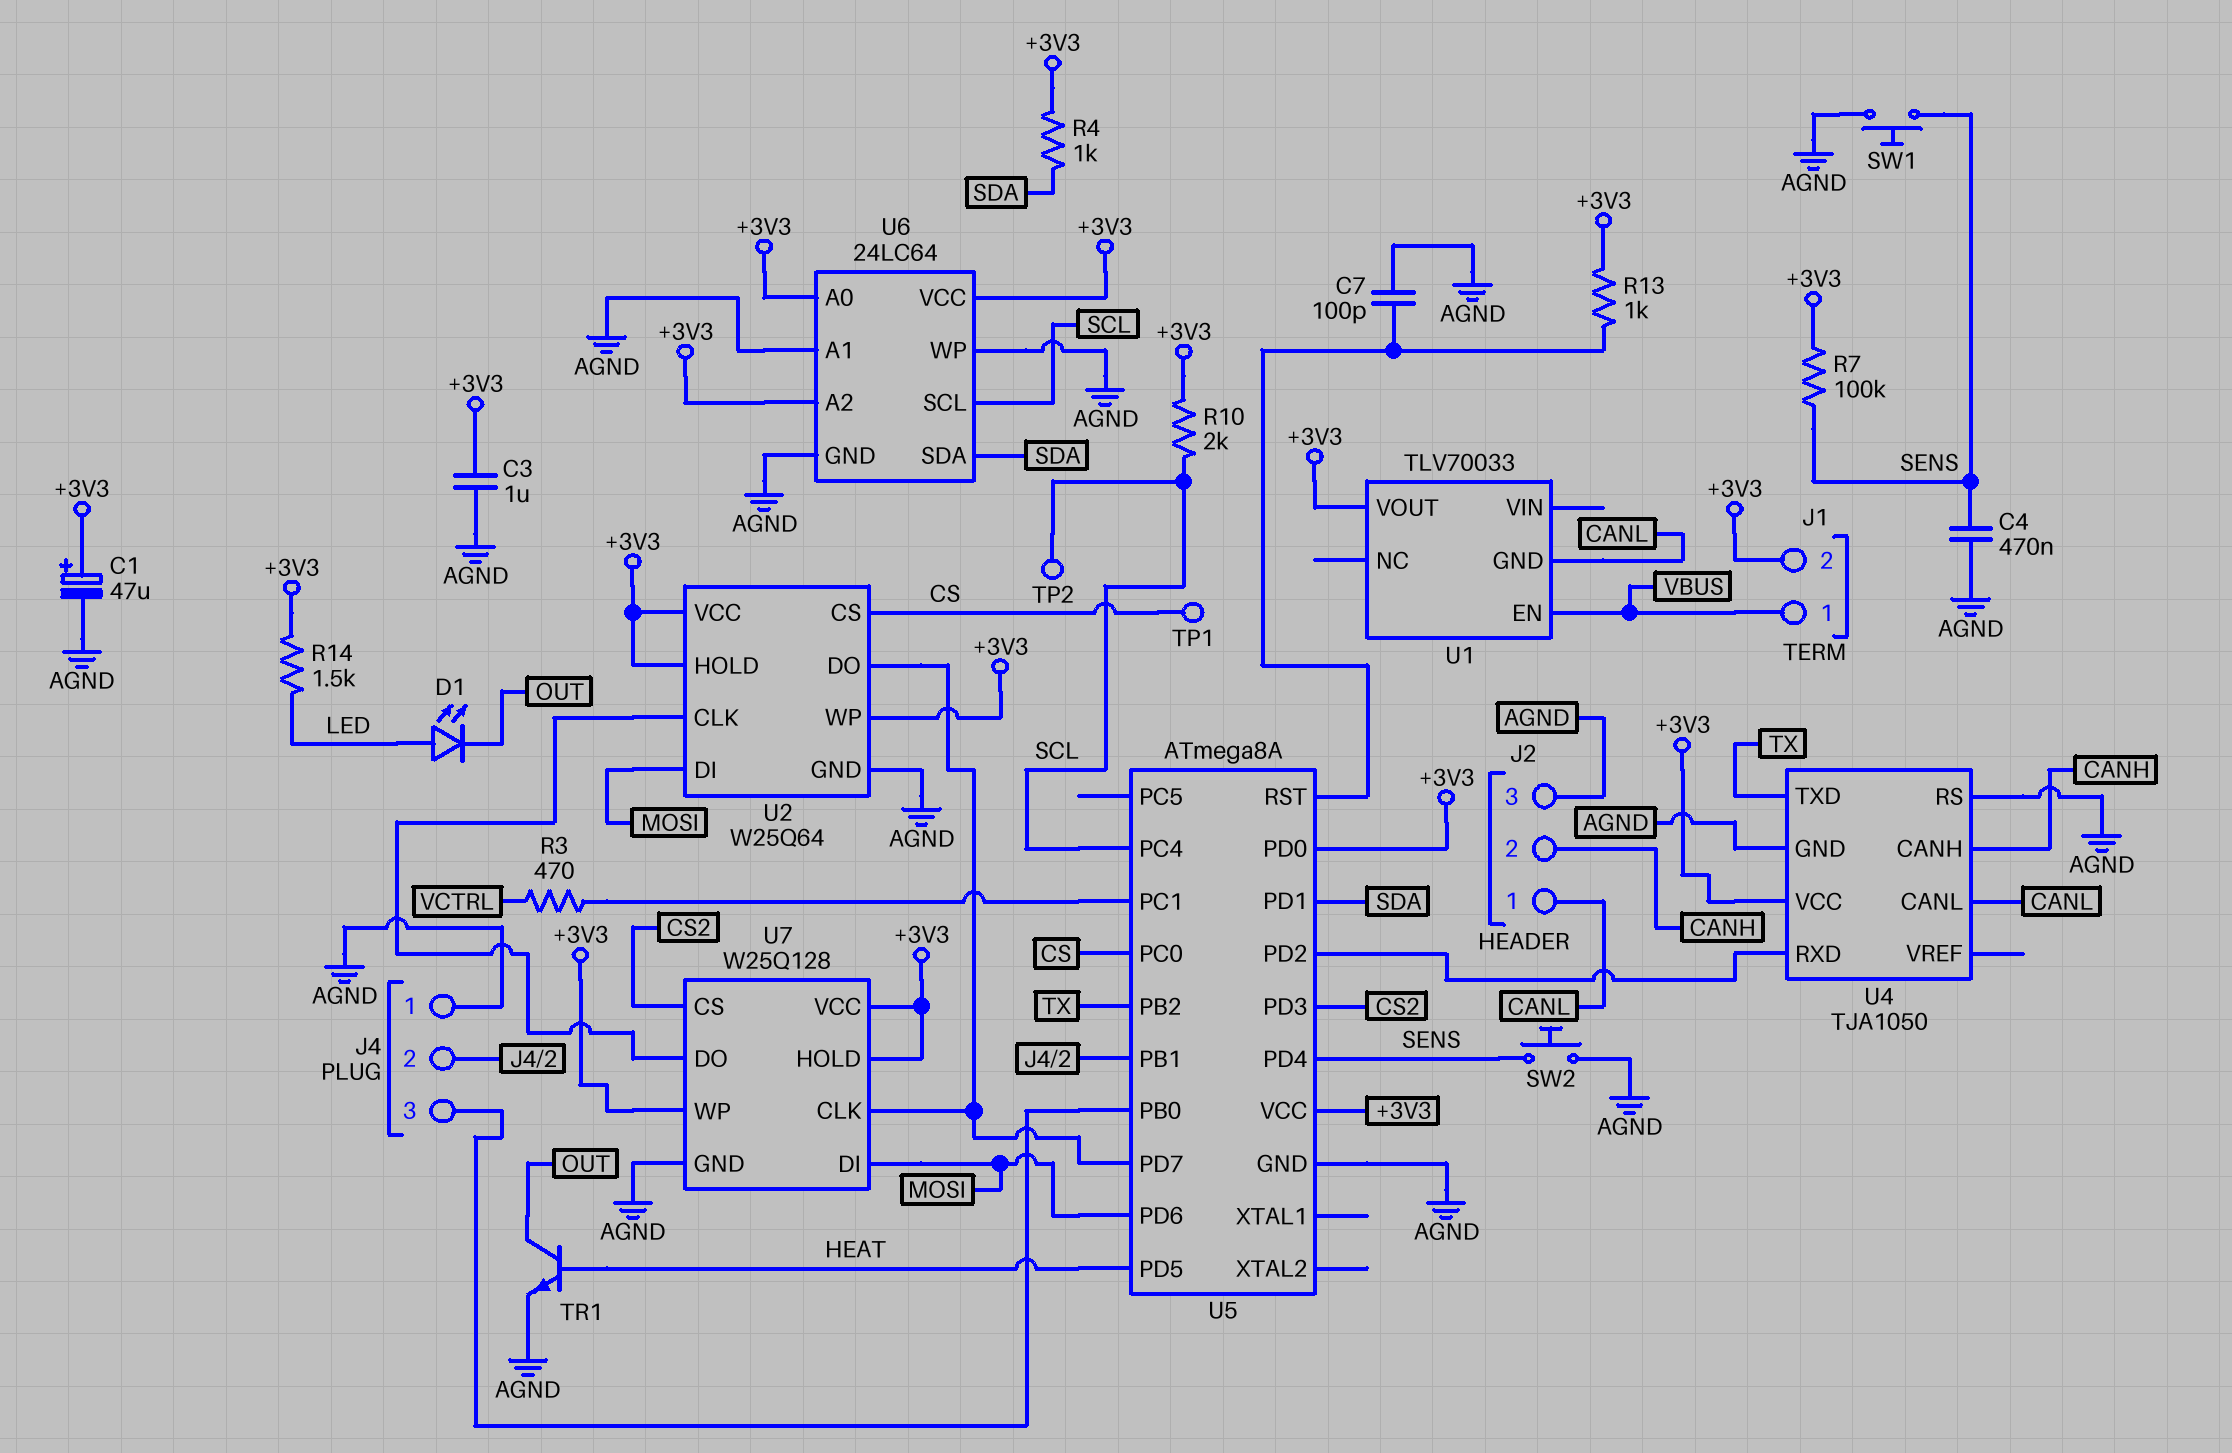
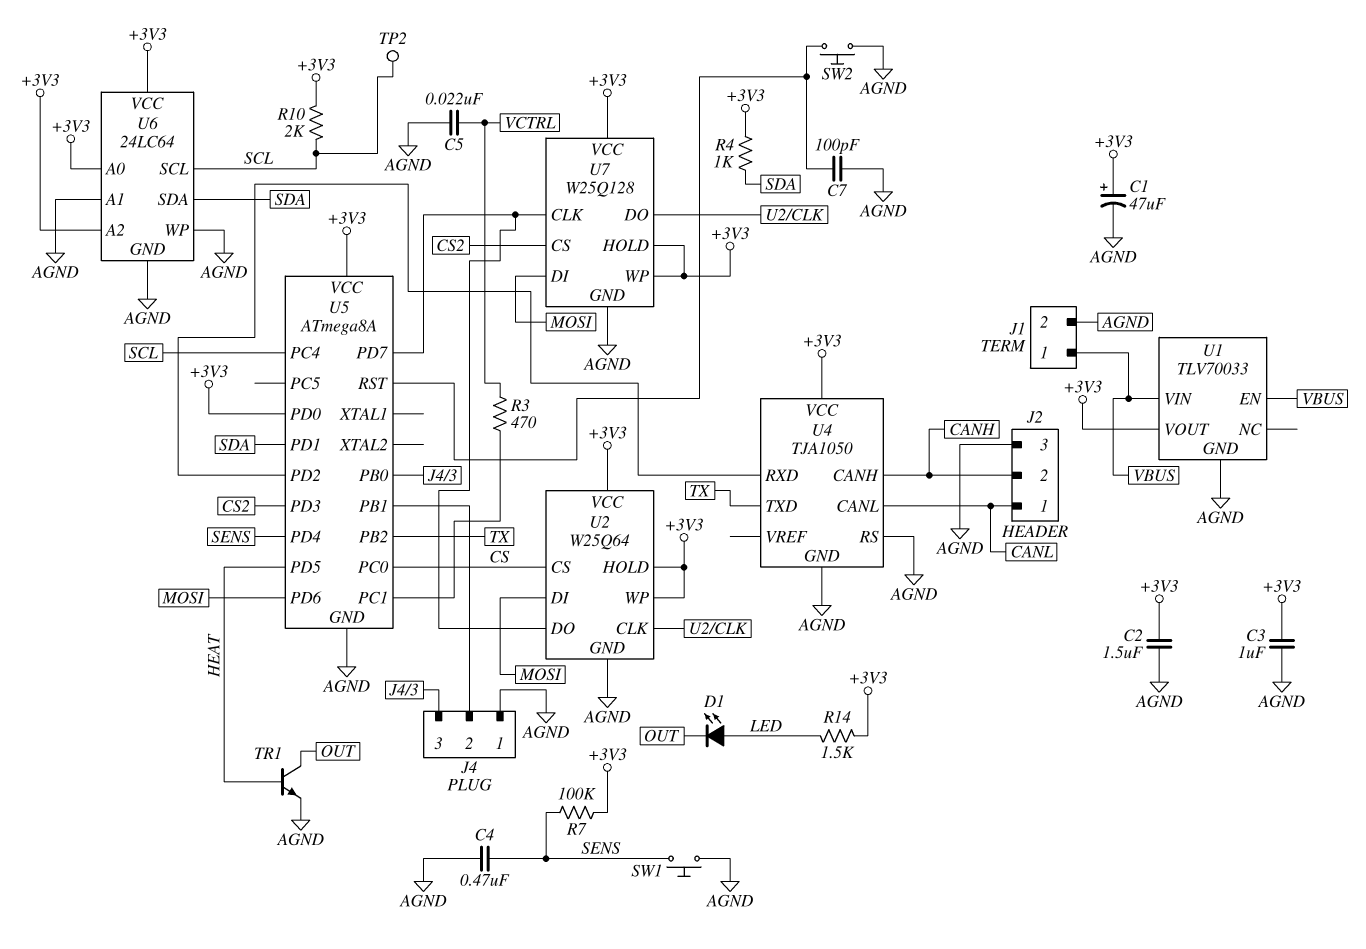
C2: none -> 1.5uF (+3V3, AGND)
C5: none -> 22nF (AGND, VCTRL)
J1 pin 2: +3V3 -> AGND
R13: 1k (+3V3, U5/RST) -> none
SW2: button (AGND, SENS) -> button (AGND, U5/RST)
TP1: test point (CS) -> none
U1 pin GND: CANL -> AGND
U1 pin VIN: none -> VBUS

